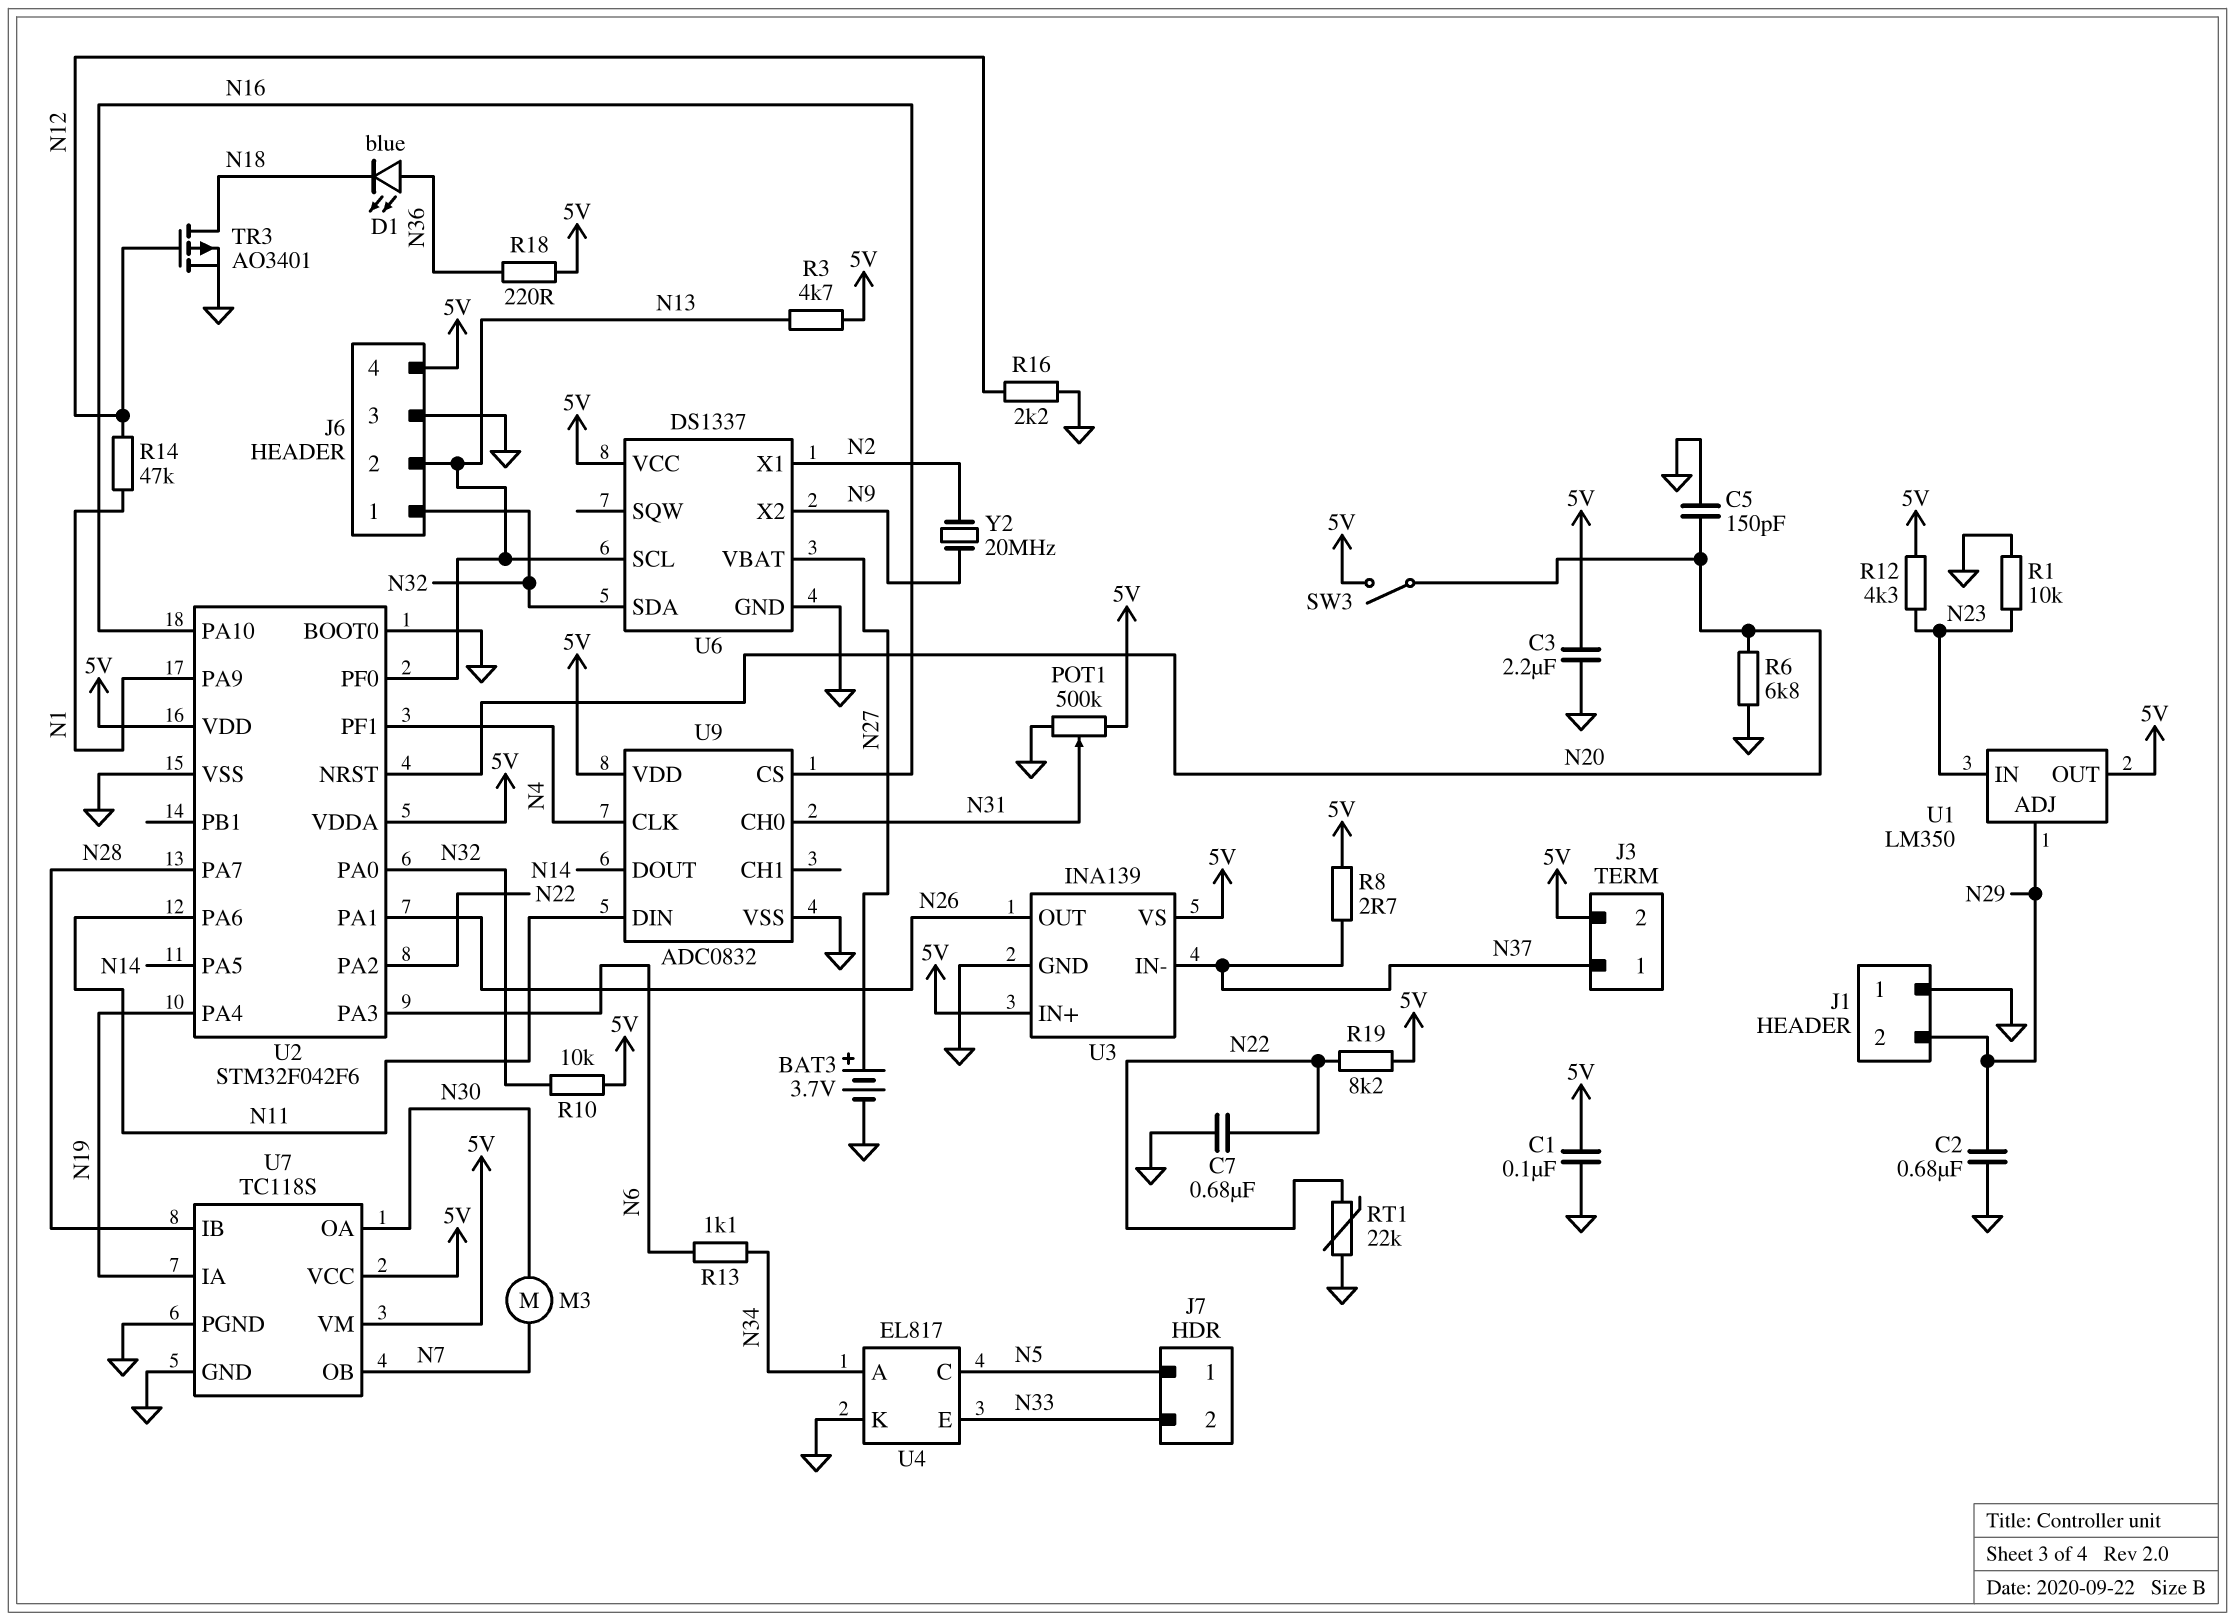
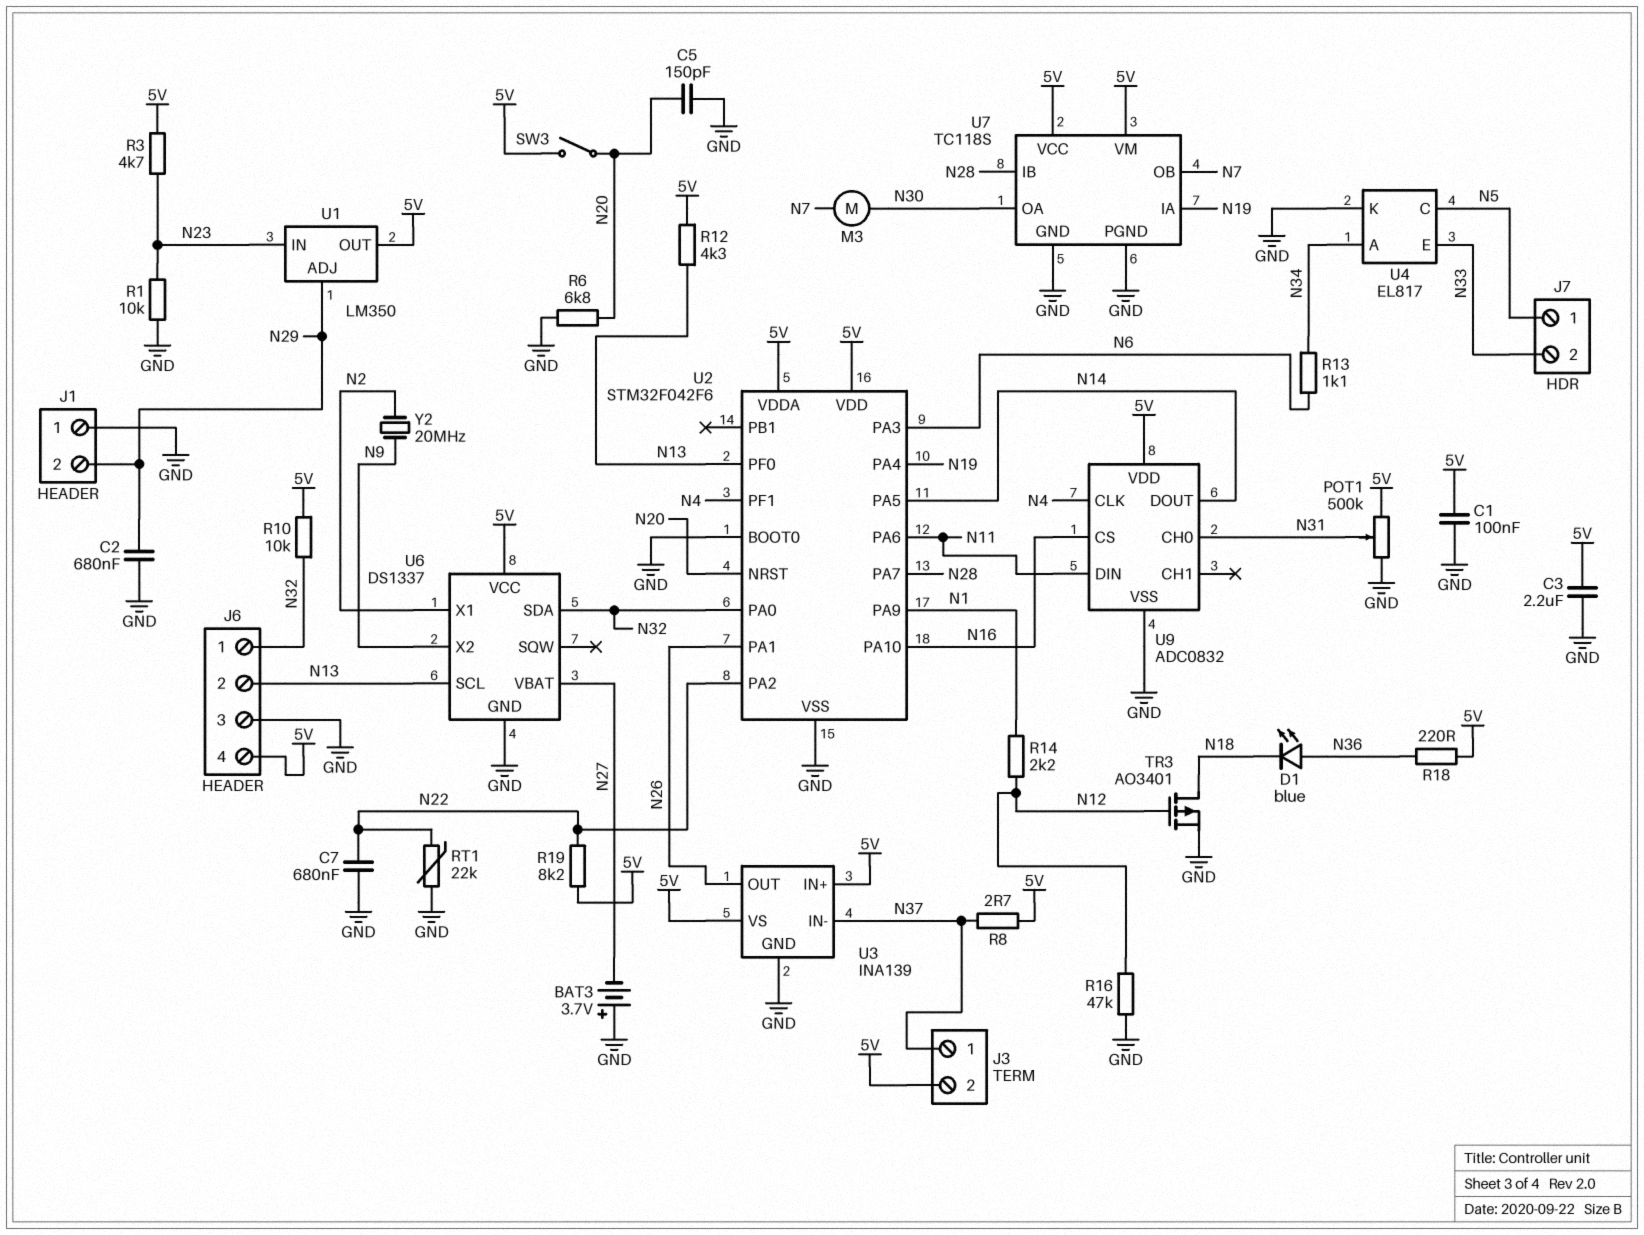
BAT3: 3.7V (plus N27, minus GND) -> 3.7V (plus GND, minus N27)
R3: 4.7k (5V, N13) -> 4.7k (5V, N23)
R12: 4.3k (5V, N23) -> 4.3k (5V, N13)
R14: 47k (N1, N12) -> 2.2k (N1, N12)
R16: 2.2k (GND, N12) -> 47k (GND, N12)

